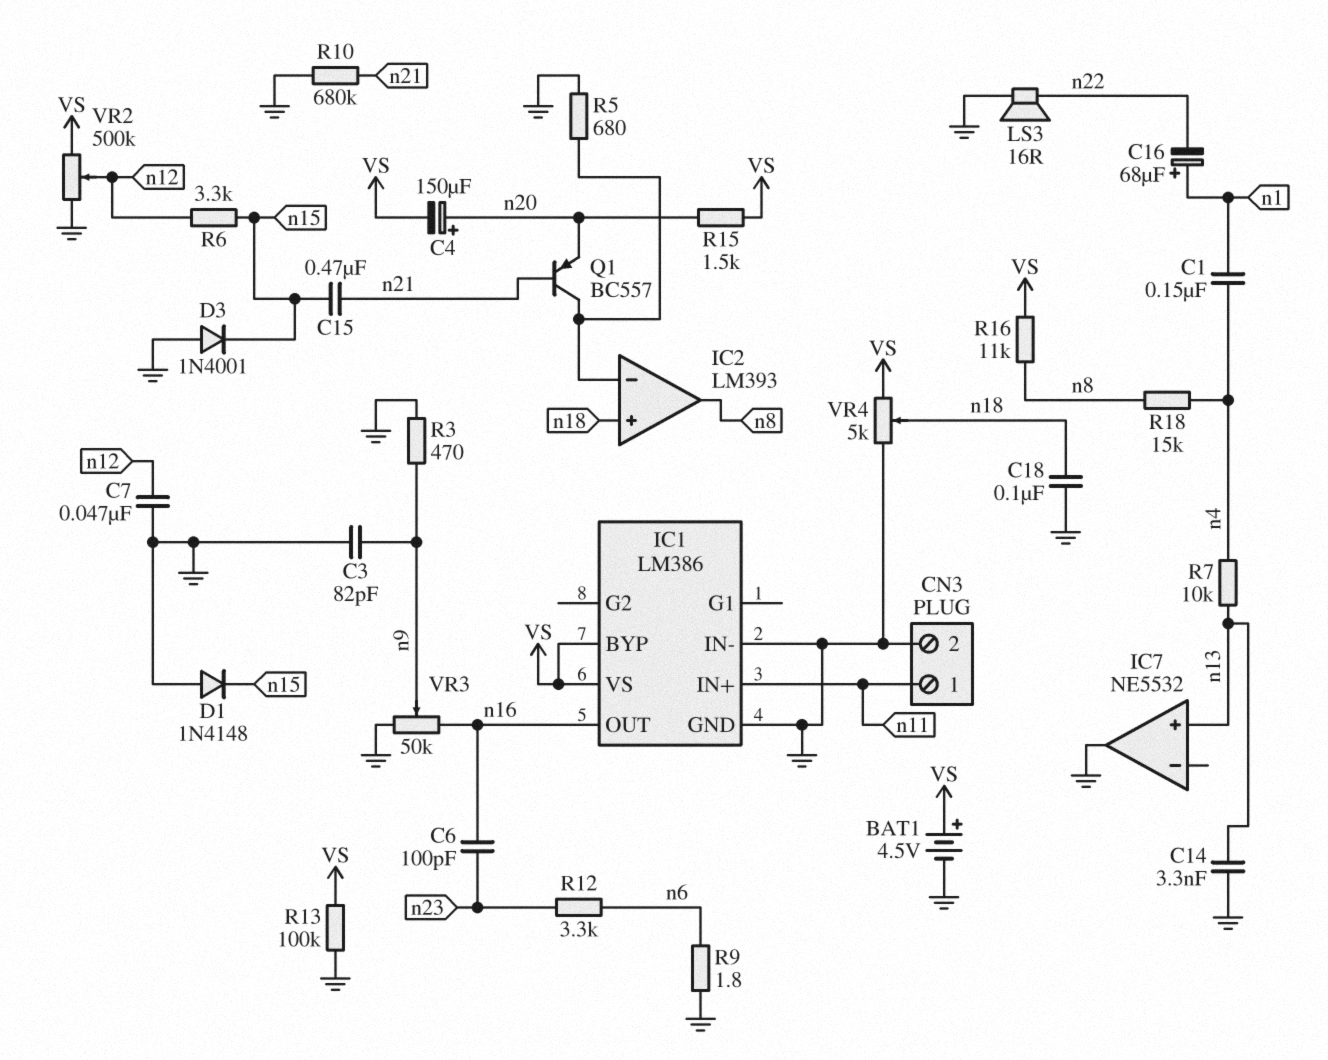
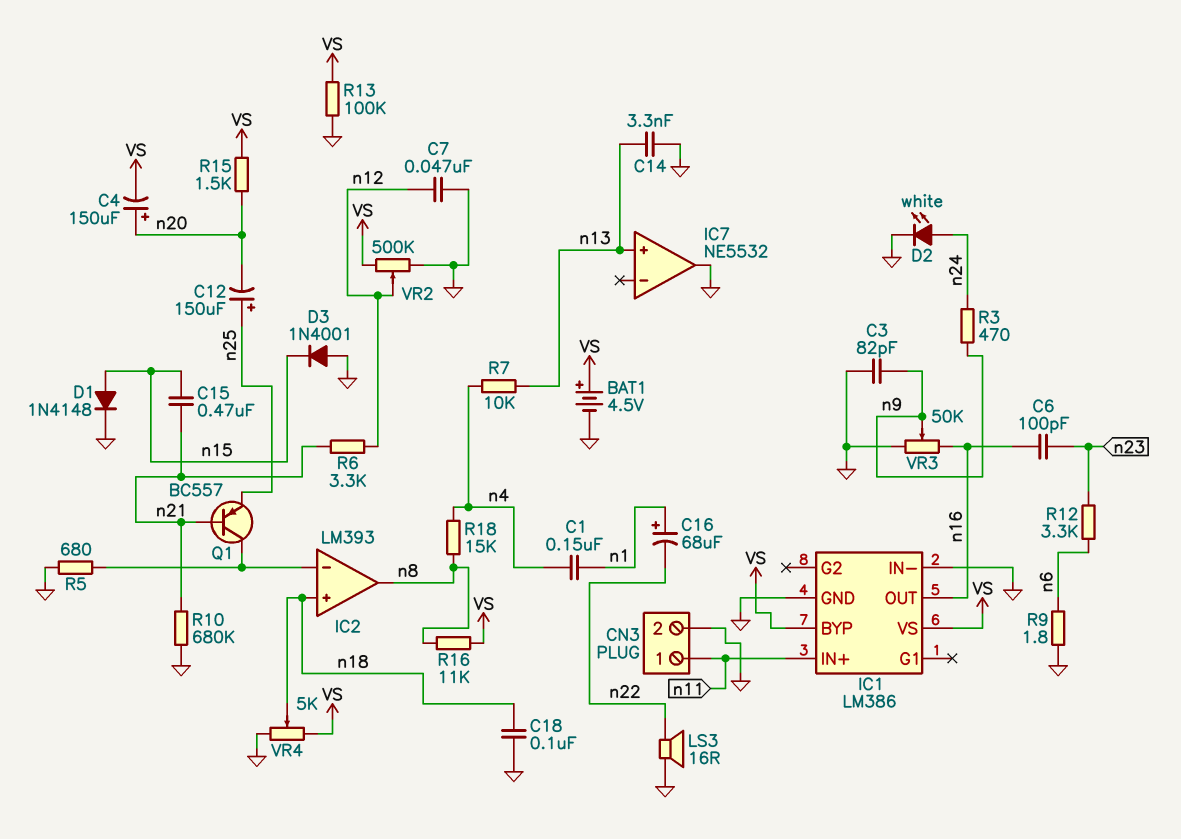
C12: none -> 150uF (plus n25, minus n20)
D1: diode 1N4148 (A GND, K n15) -> diode 1N4148 (A n15, K GND)
D2: none -> LED white (A n24, K GND)
Q1: PNP BC557 (B n21, C IC2/in-, E n20) -> PNP BC557 (B n21, C IC2/in-, E n25)
R3: 470 (GND, n9) -> 470 (n9, n24)
R6: 3.3k (n12, n15) -> 3.3k (n12, n21)

